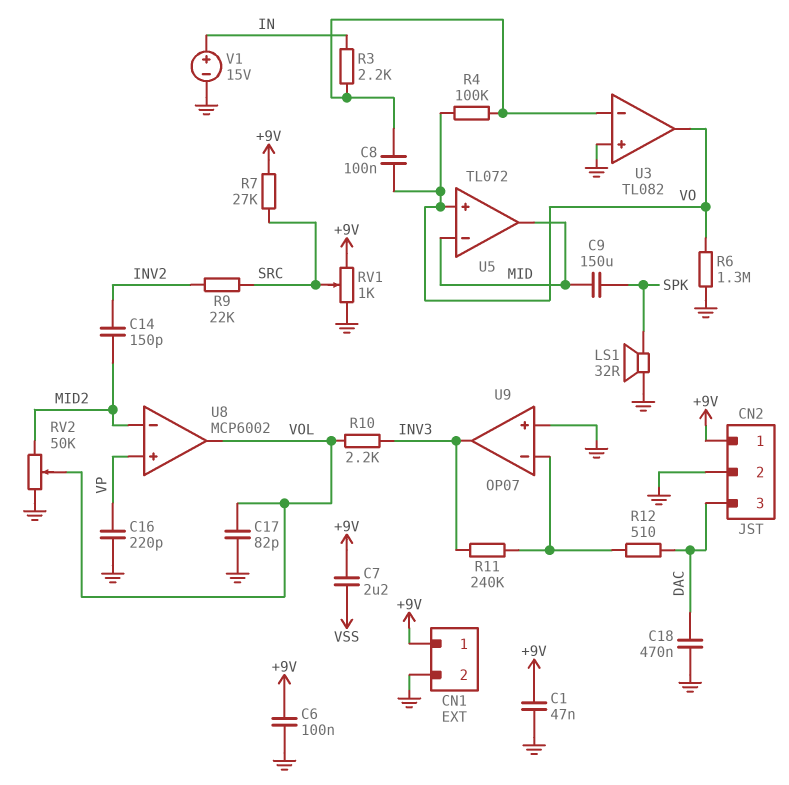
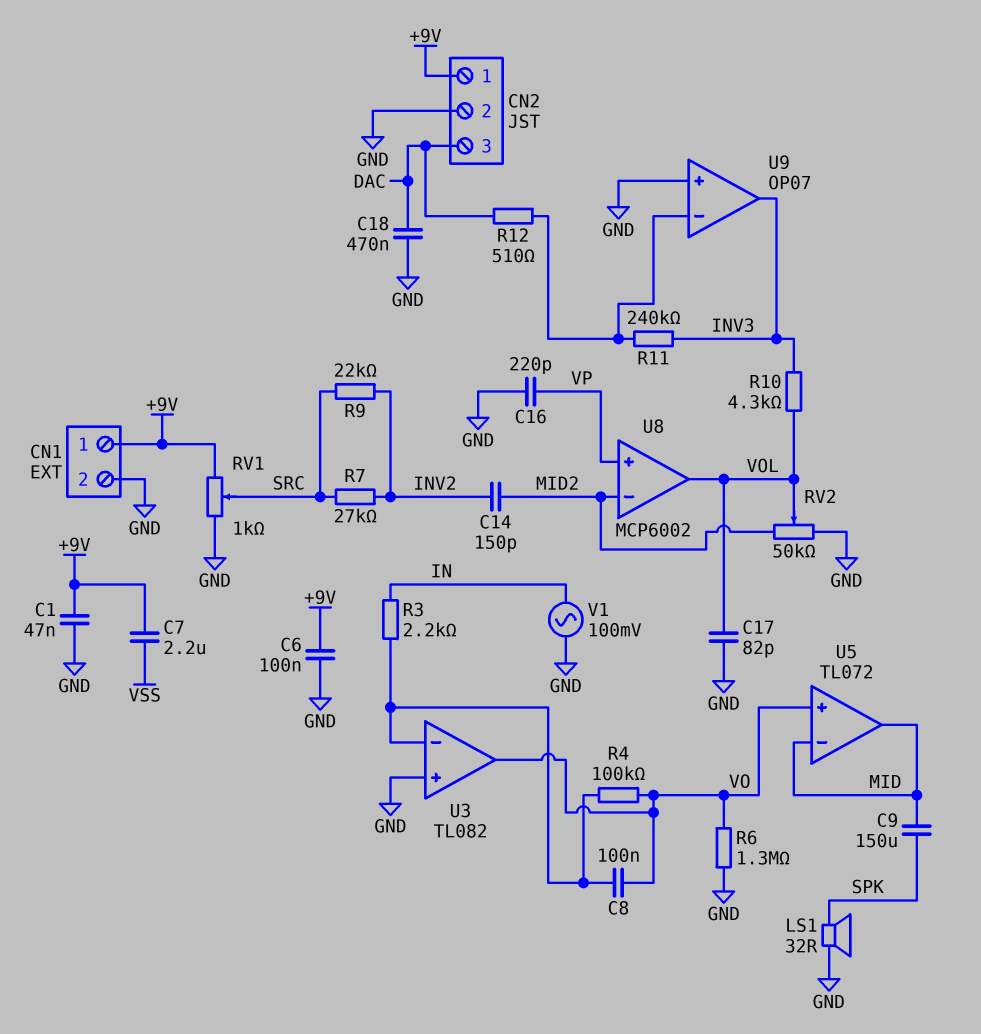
R7: 27k (+9V, SRC) -> 27k (INV2, SRC)
R10: 2.2k (INV3, VOL) -> 4.3k (INV3, VOL)
V1: 15V (plus IN, minus GND) -> AC 100mV (GND, IN)

